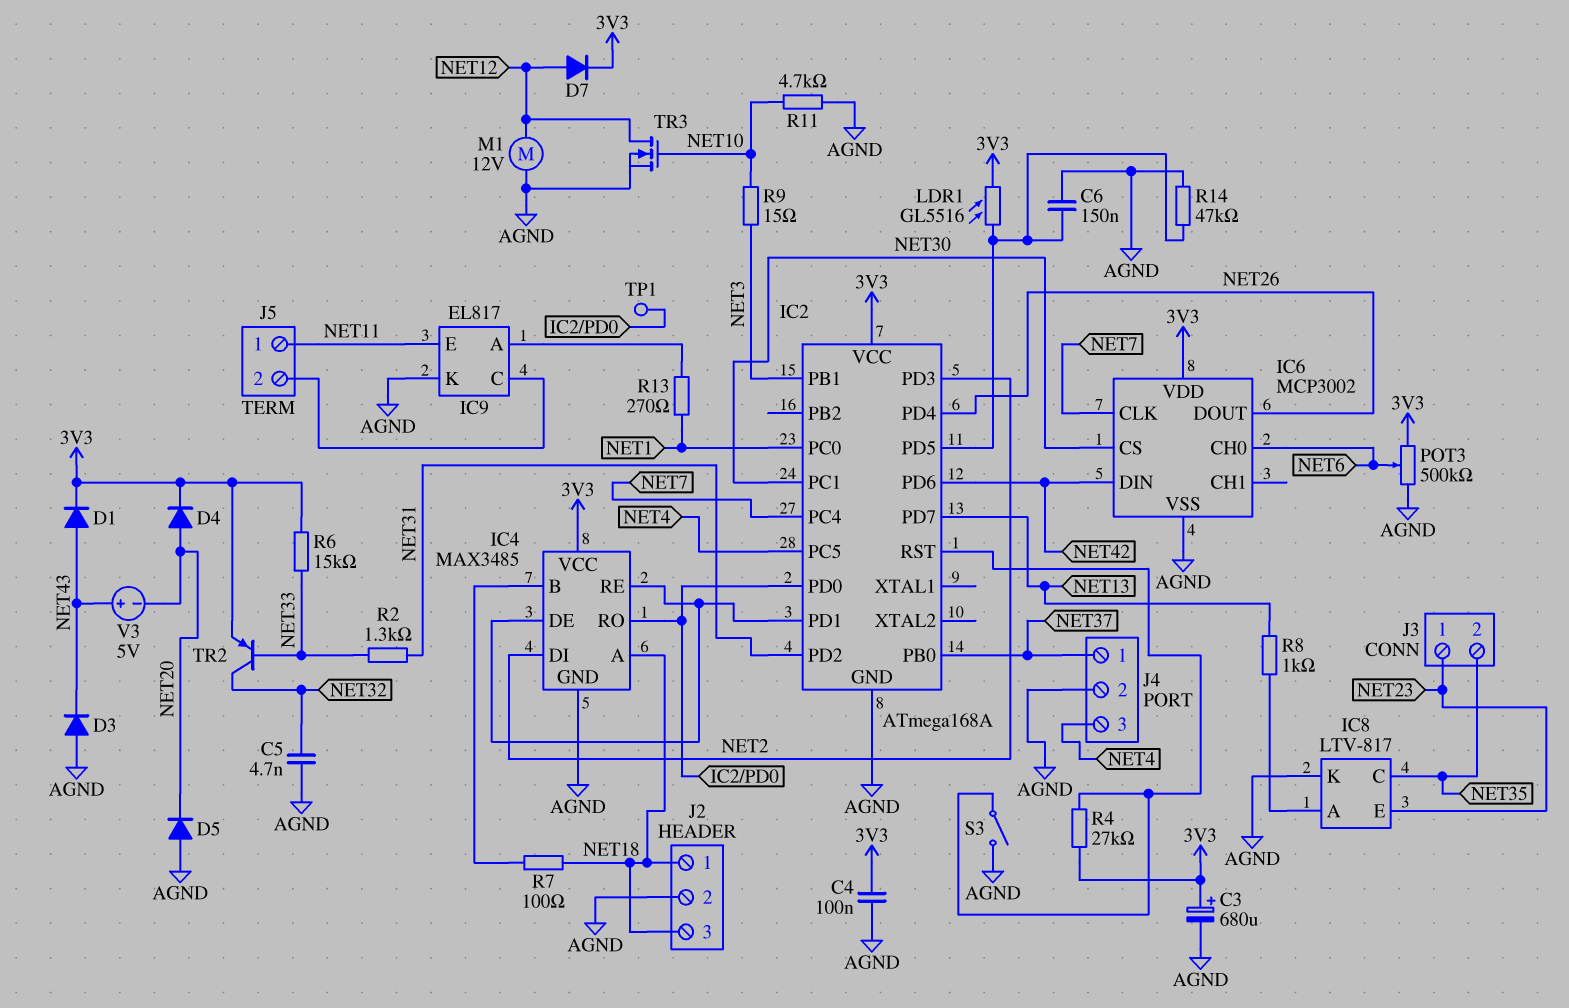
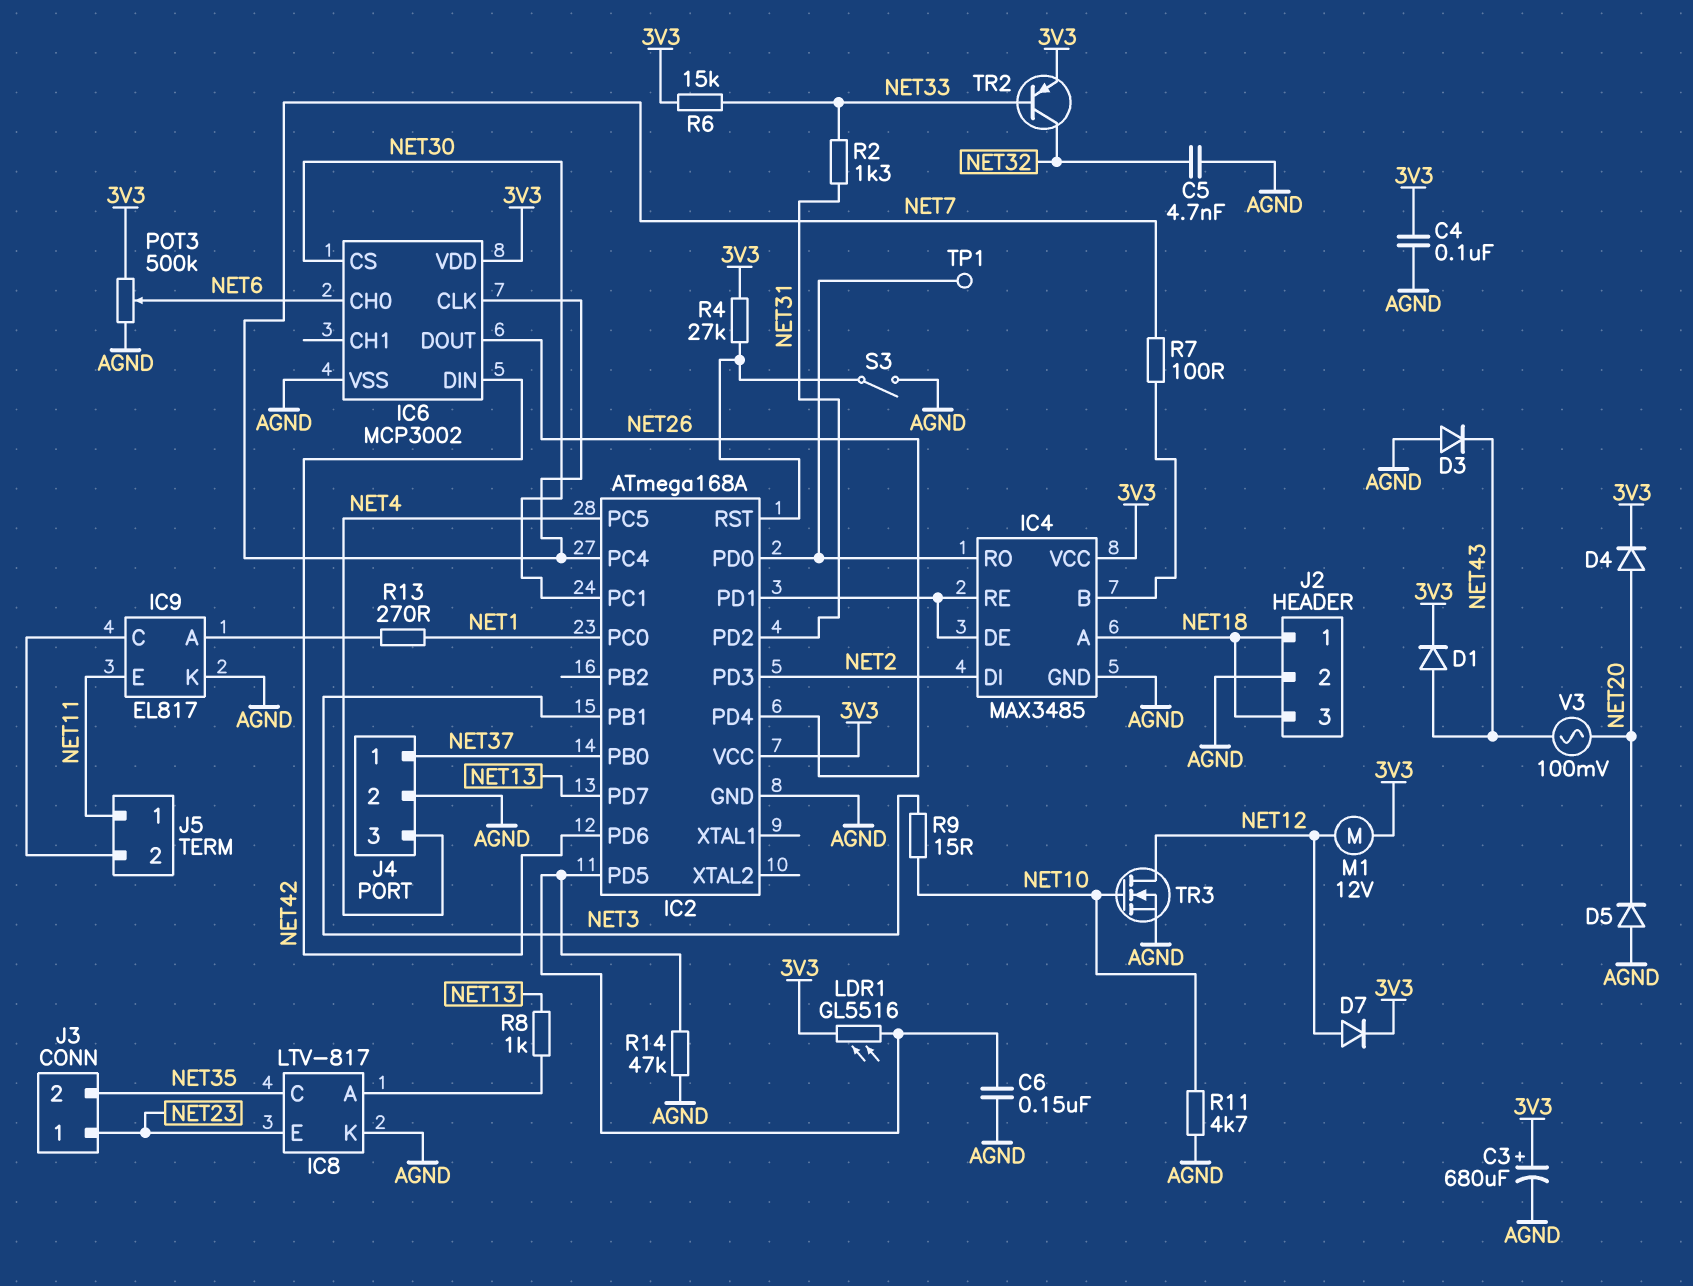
M1: motor 12V (AGND, NET12) -> motor 12V (3V3, NET12)
R7: 100 (IC4/B, NET18) -> 100 (IC4/B, NET7)
V3: 5V (plus NET43, minus NET20) -> AC 100mV (NET20, NET43)

